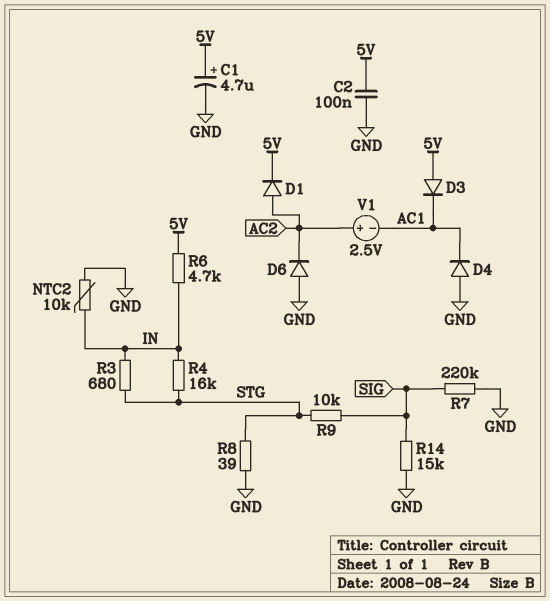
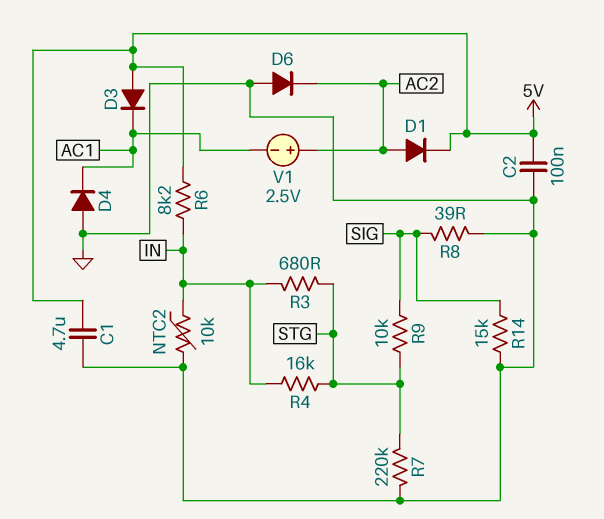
C1: 4.7uF (plus 5V, minus GND) -> 4.7uF (5V, GND)
R6: 4.7k (5V, IN) -> 8.2k (5V, IN)
R7: 220k (GND, SIG) -> 220k (GND, STG)
R8: 39 (GND, STG) -> 39 (GND, SIG)

